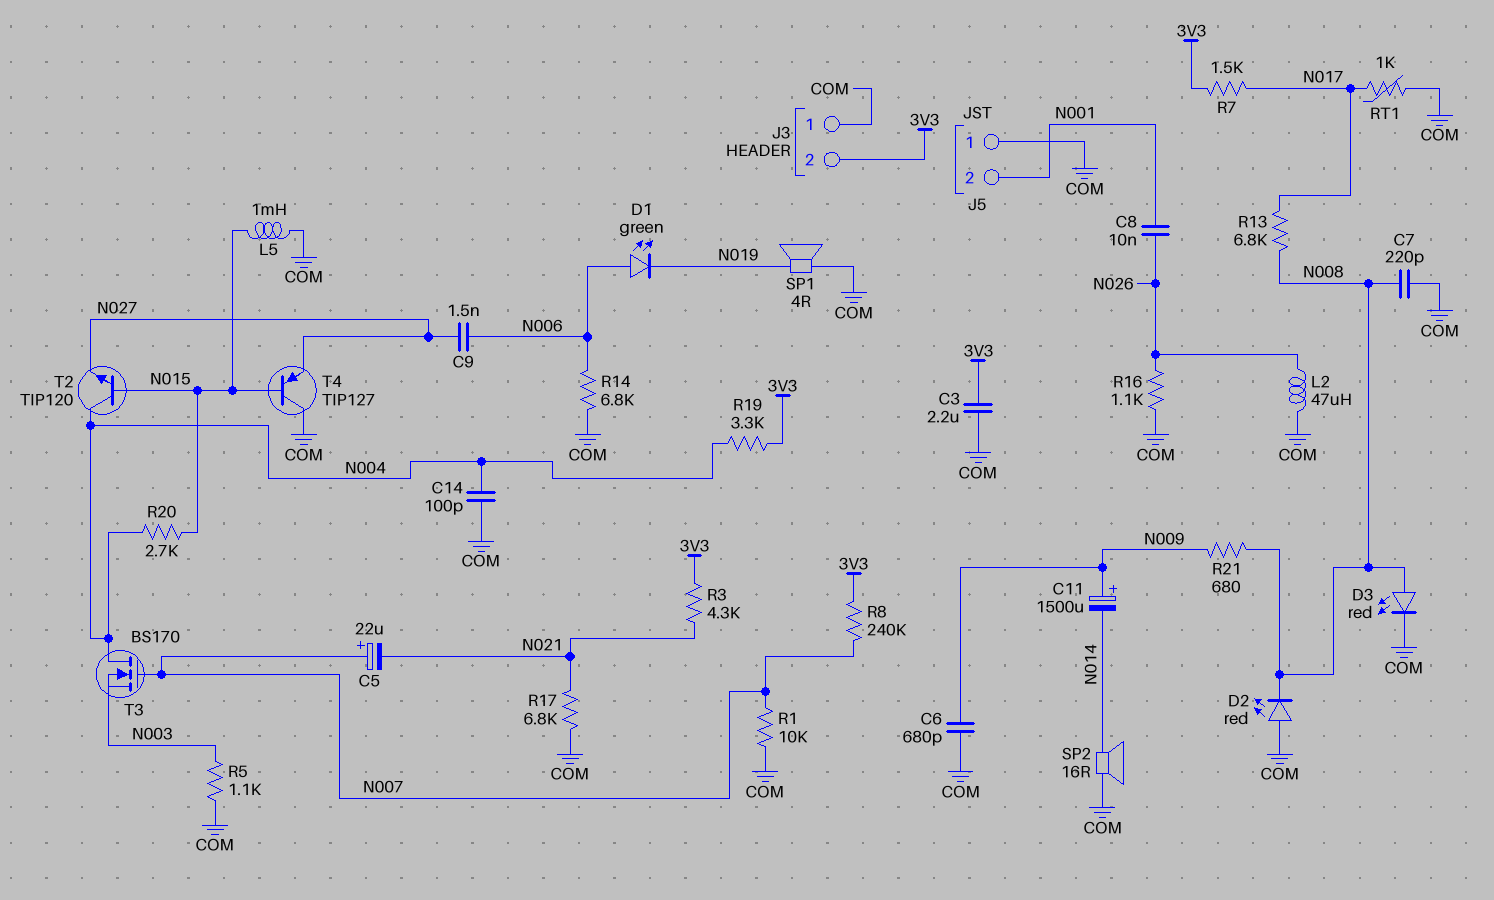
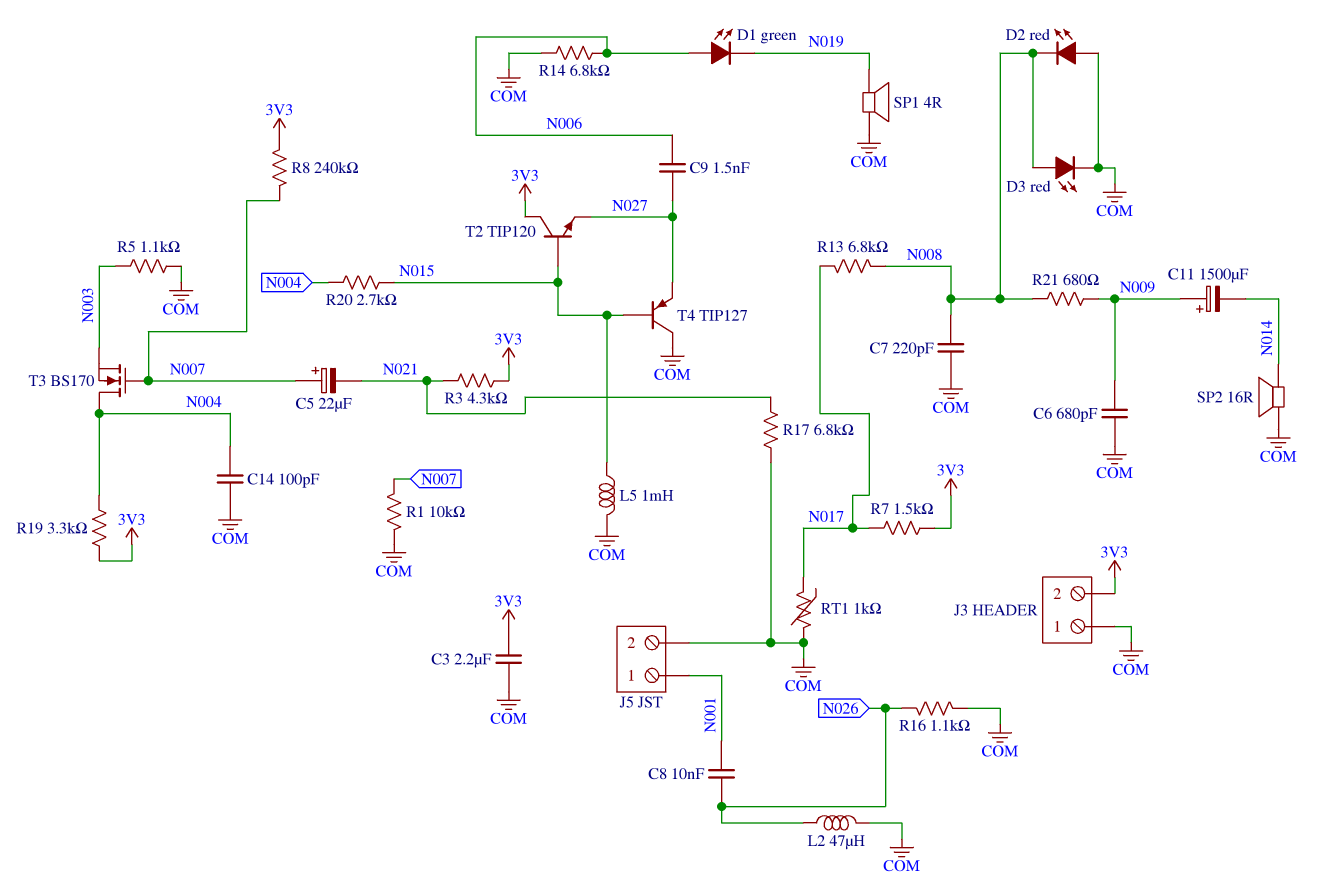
J5 pin 1: COM -> N001
J5 pin 2: N001 -> COM
T2: NPN TIP120 (B N015, C N004, E N027) -> NPN TIP120 (B N015, C 3V3, E N027)

